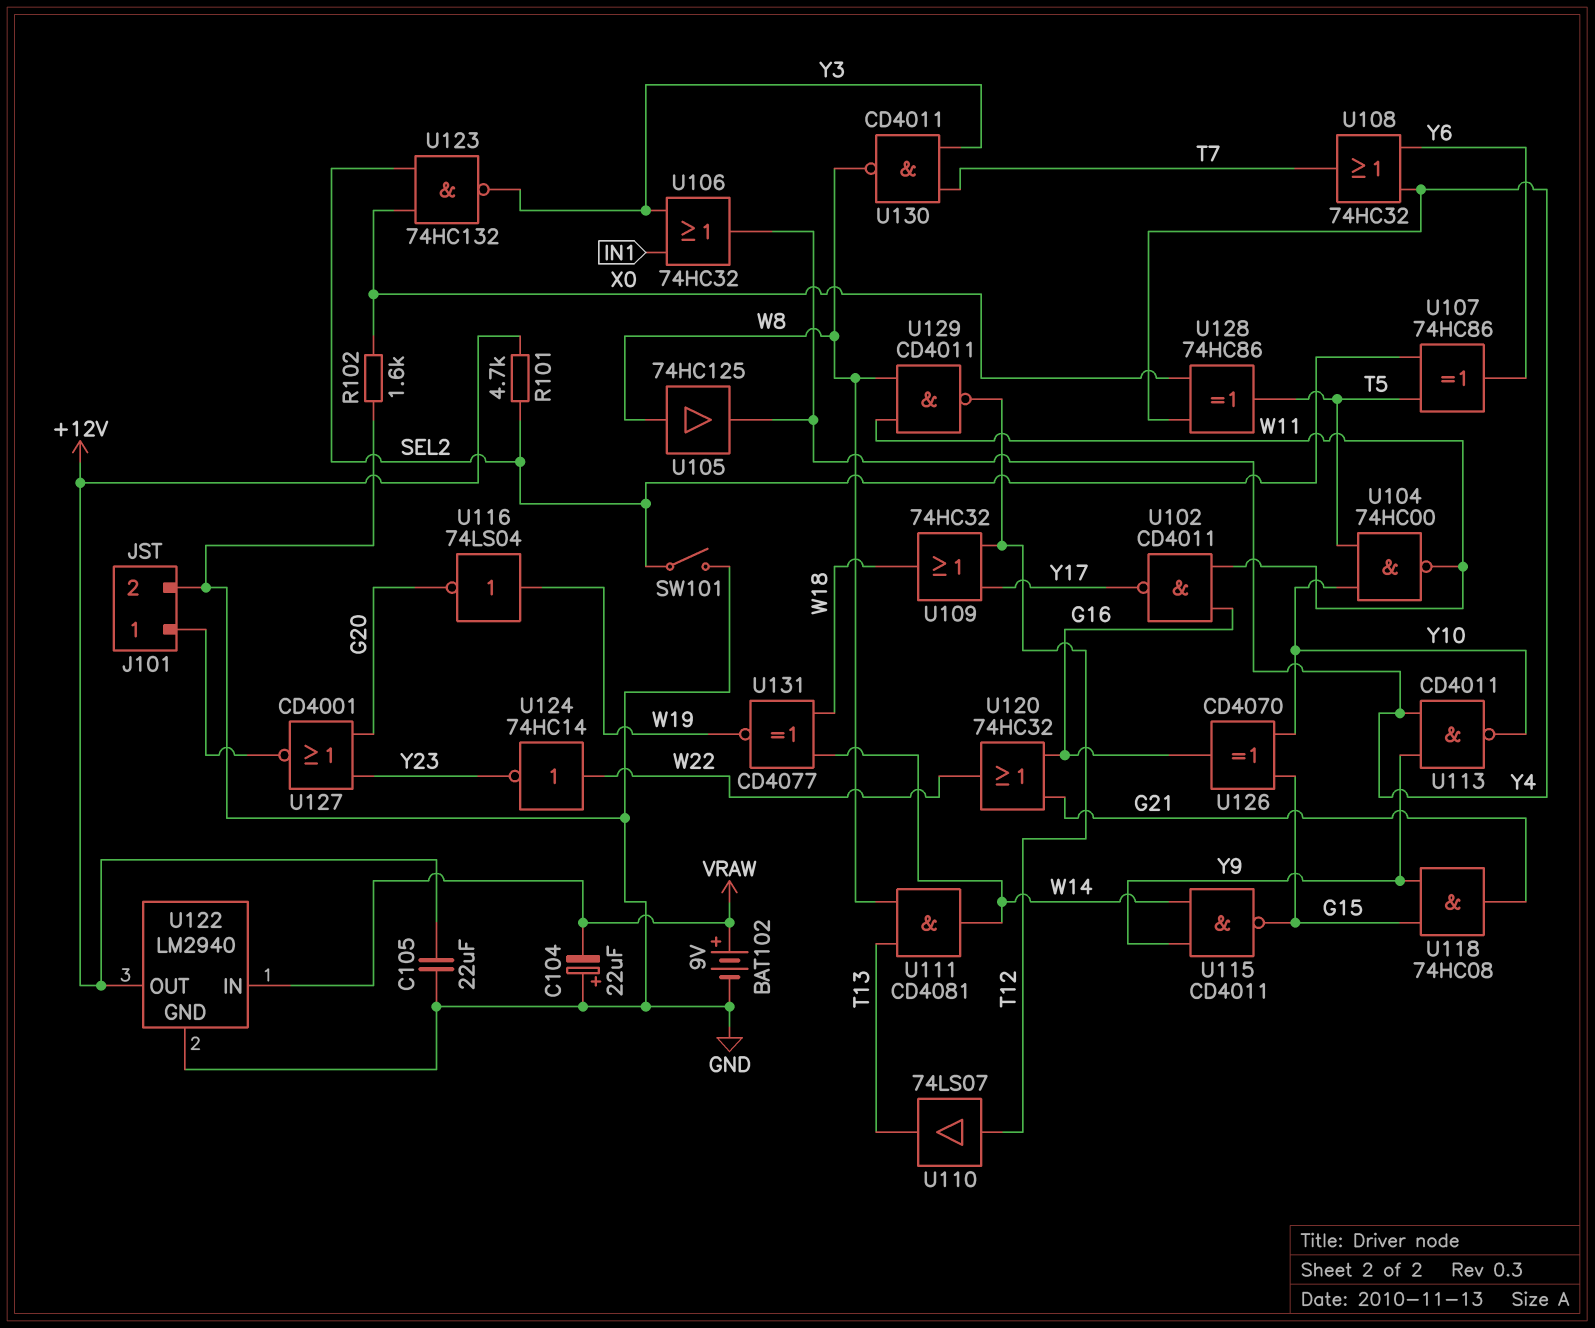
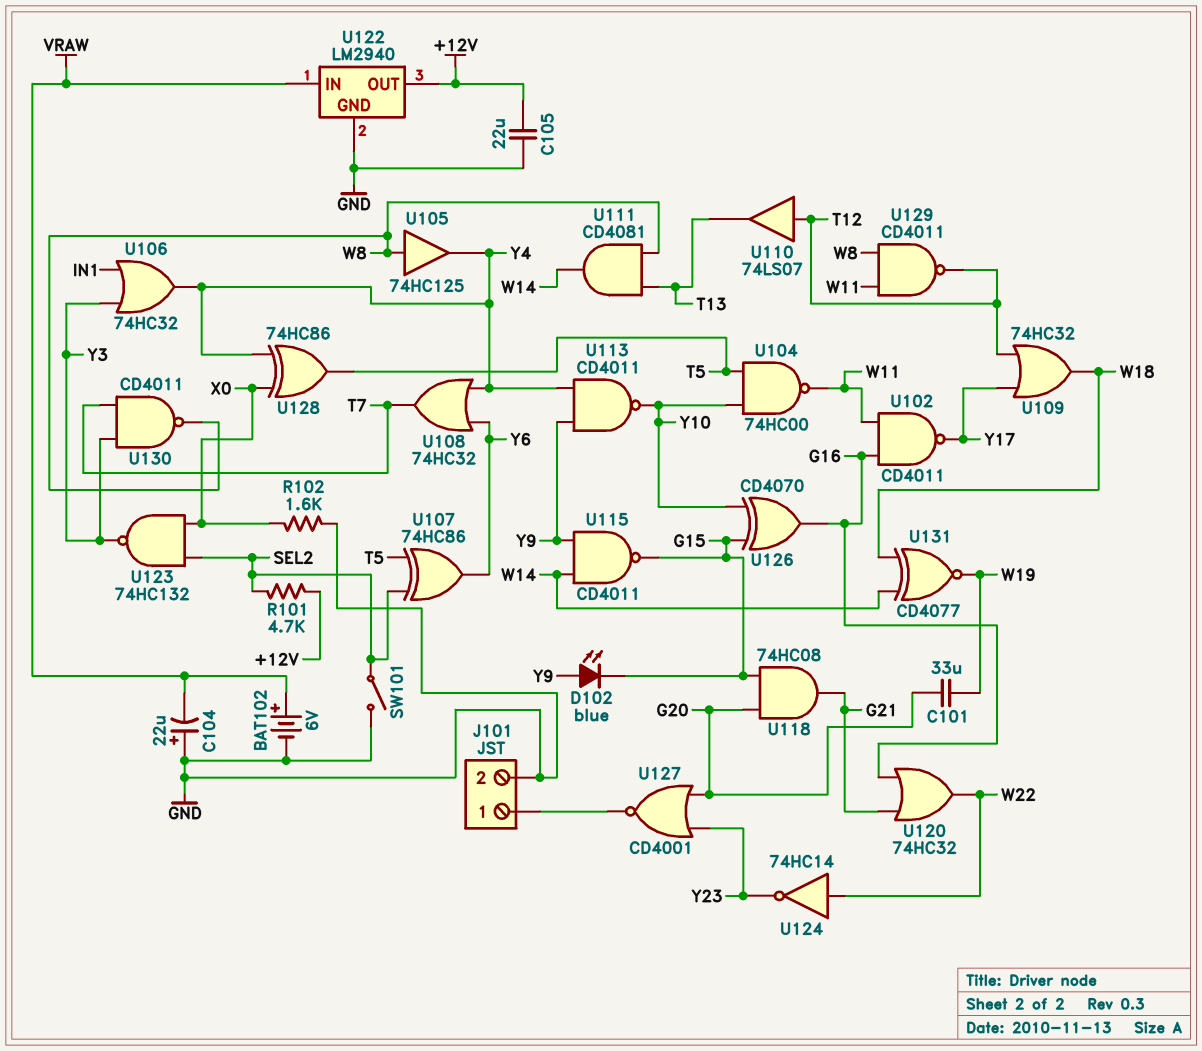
BAT102: 9V (plus VRAW, minus GND) -> 6V (plus VRAW, minus GND)
C101: none -> 33uF (G20, W19)
D102: none -> LED blue (A Y9, K G15)
U116: NOT 74LS04 (in W19, out G20) -> none
U118: AND 74HC08 (in G15, in Y9, out G21) -> AND 74HC08 (in G15, in G20, out G21)

